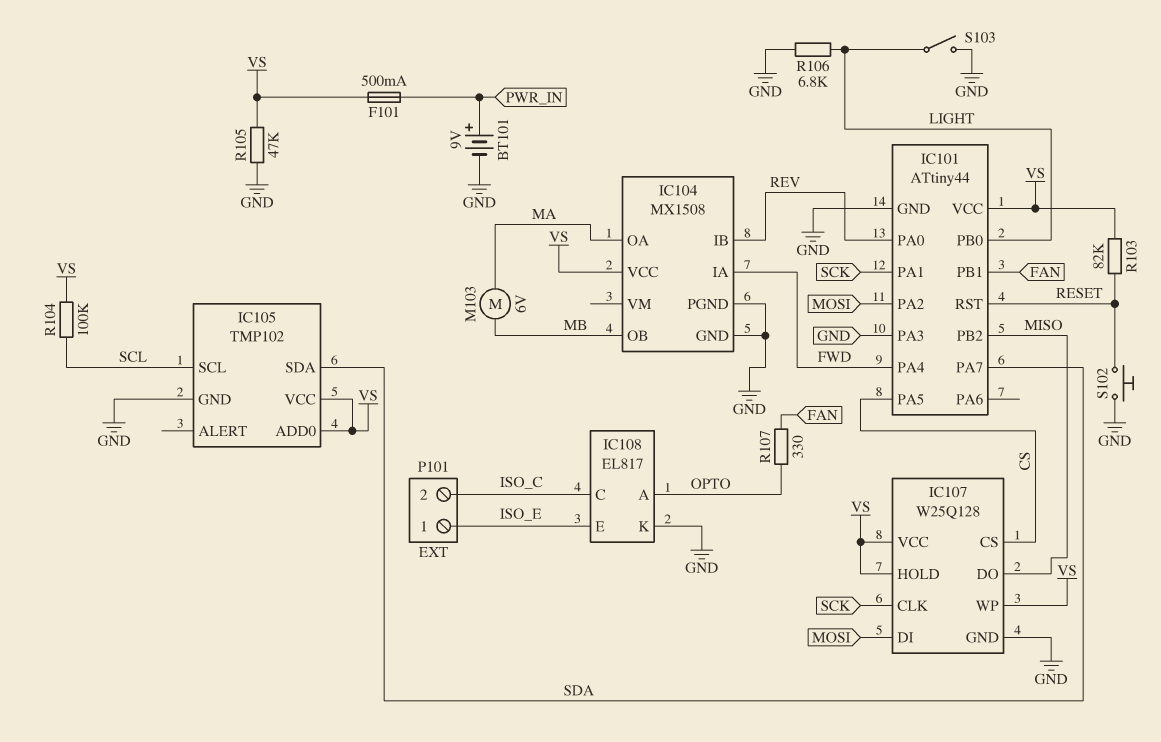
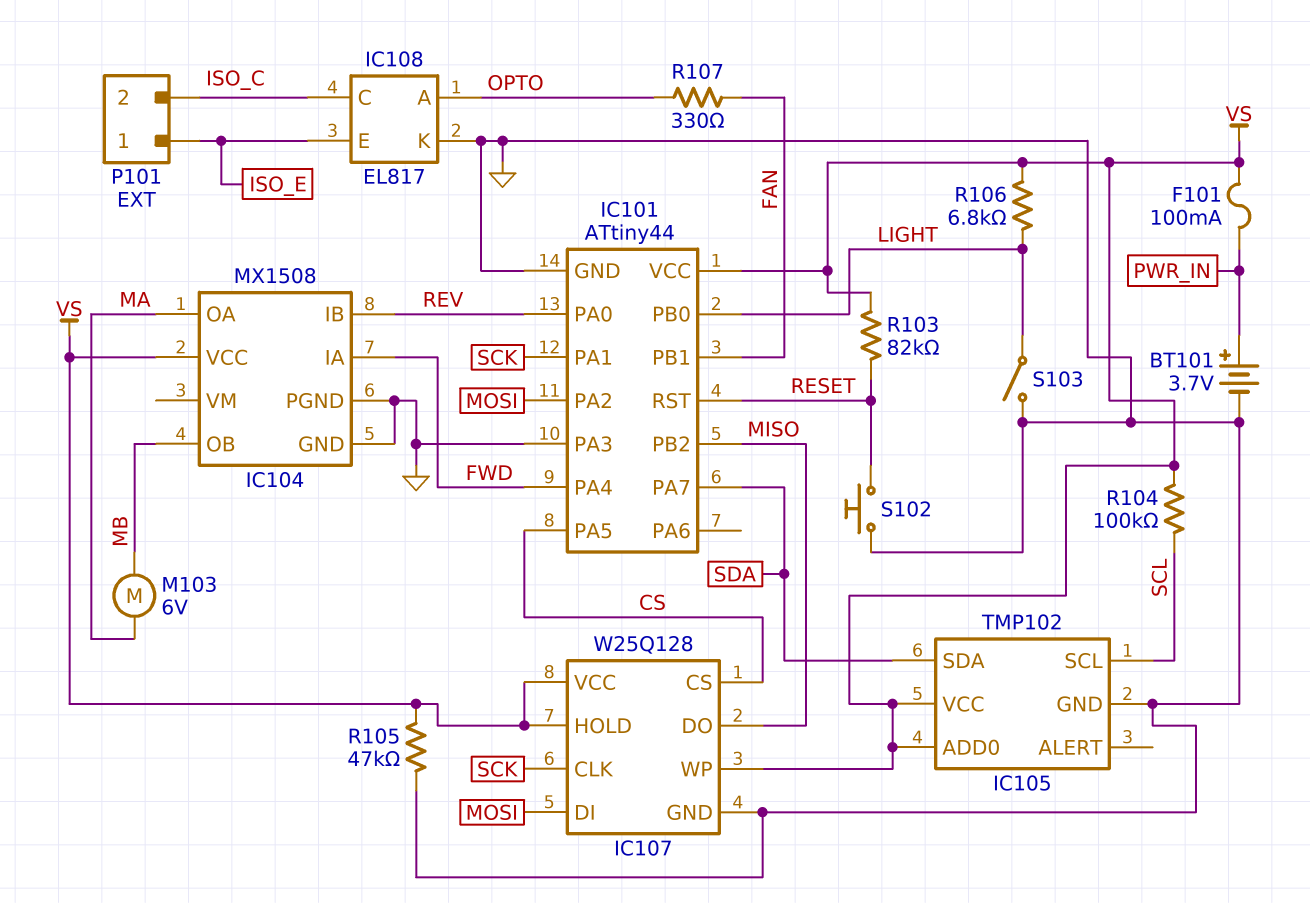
BT101: 9V (plus PWR_IN, minus GND) -> 3.7V (plus PWR_IN, minus GND)
F101: 500mA (PWR_IN, VS) -> 100mA (PWR_IN, VS)
R106: 6.8k (GND, LIGHT) -> 6.8k (LIGHT, VS)

